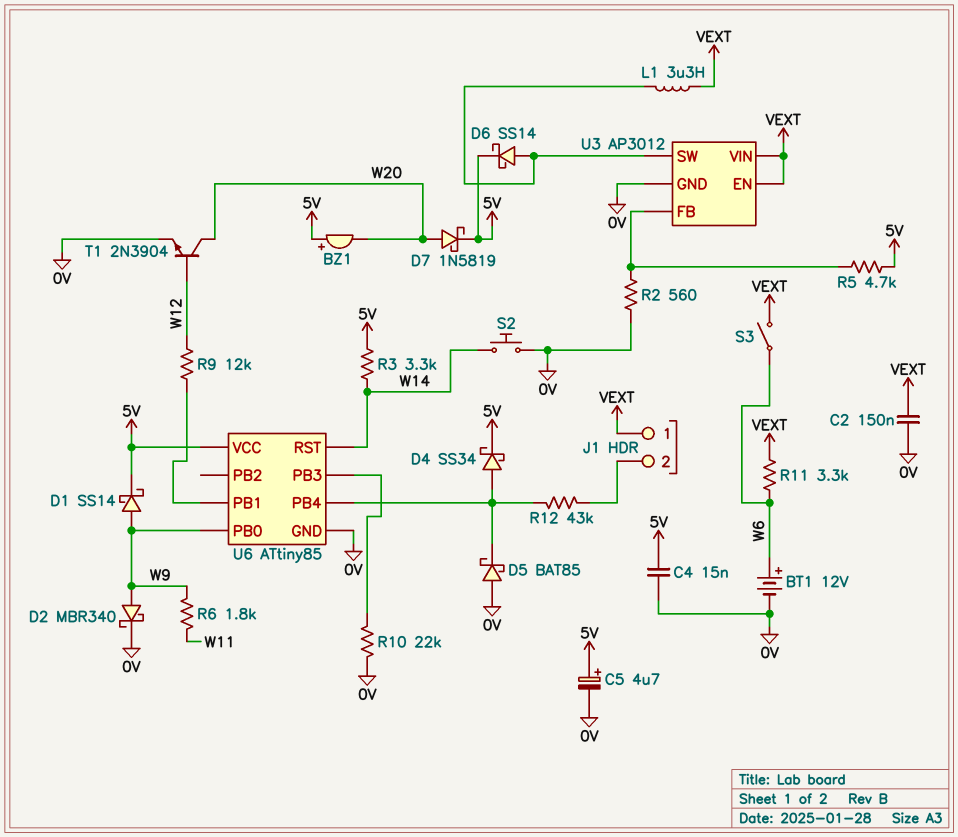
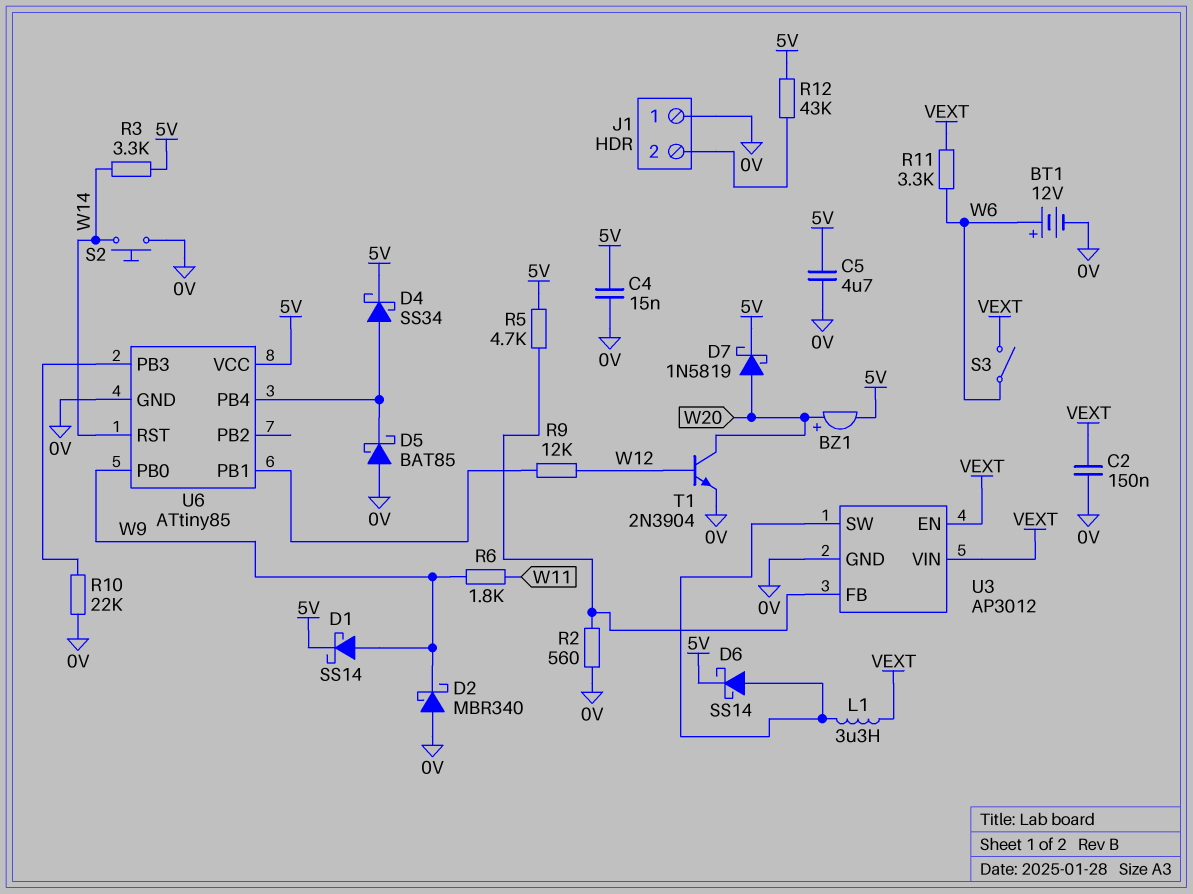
BZ1: buzzer (plus 5V, minus W20) -> buzzer (plus W20, minus 5V)
C5: 4.7uF (plus 5V, minus 0V) -> 4.7uF (0V, 5V)
D2: schottky MBR340 (A W9, K 0V) -> schottky MBR340 (A 0V, K W9)
J1 pin 1: VEXT -> 0V
R12: 43k (J1/2, U6/PB4) -> 43k (5V, J1/2)

